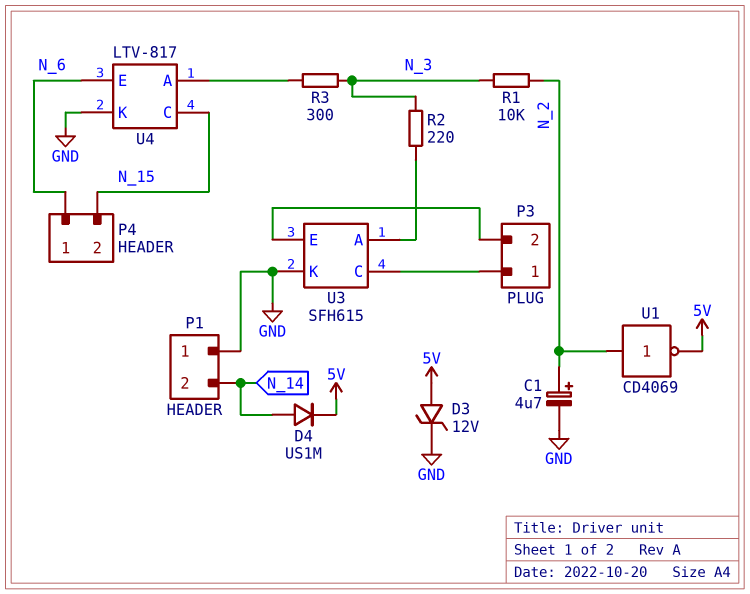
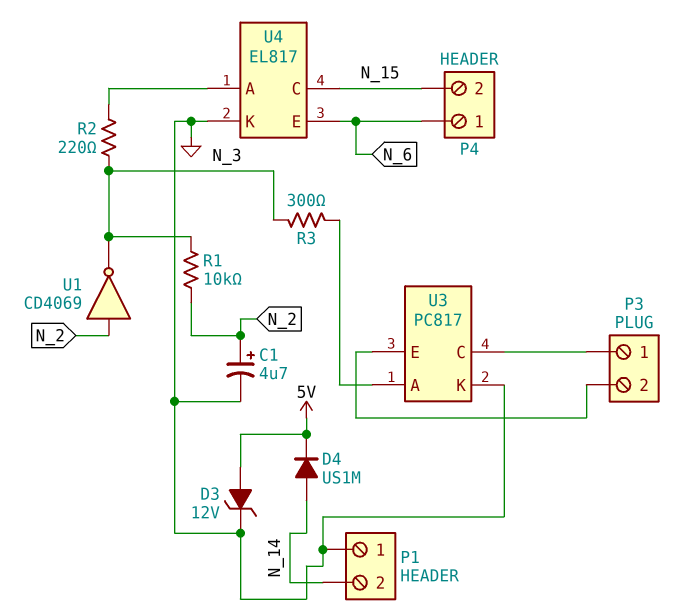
R2: 220 (N_3, U3/A) -> 220 (N_3, U4/A)
R3: 300 (N_3, U4/A) -> 300 (N_3, U3/A)
U1: NOT CD4069 (in N_2, out 5V) -> NOT CD4069 (in N_2, out N_3)
U3: SFH615 -> PC817
U4: LTV-817 -> EL817

